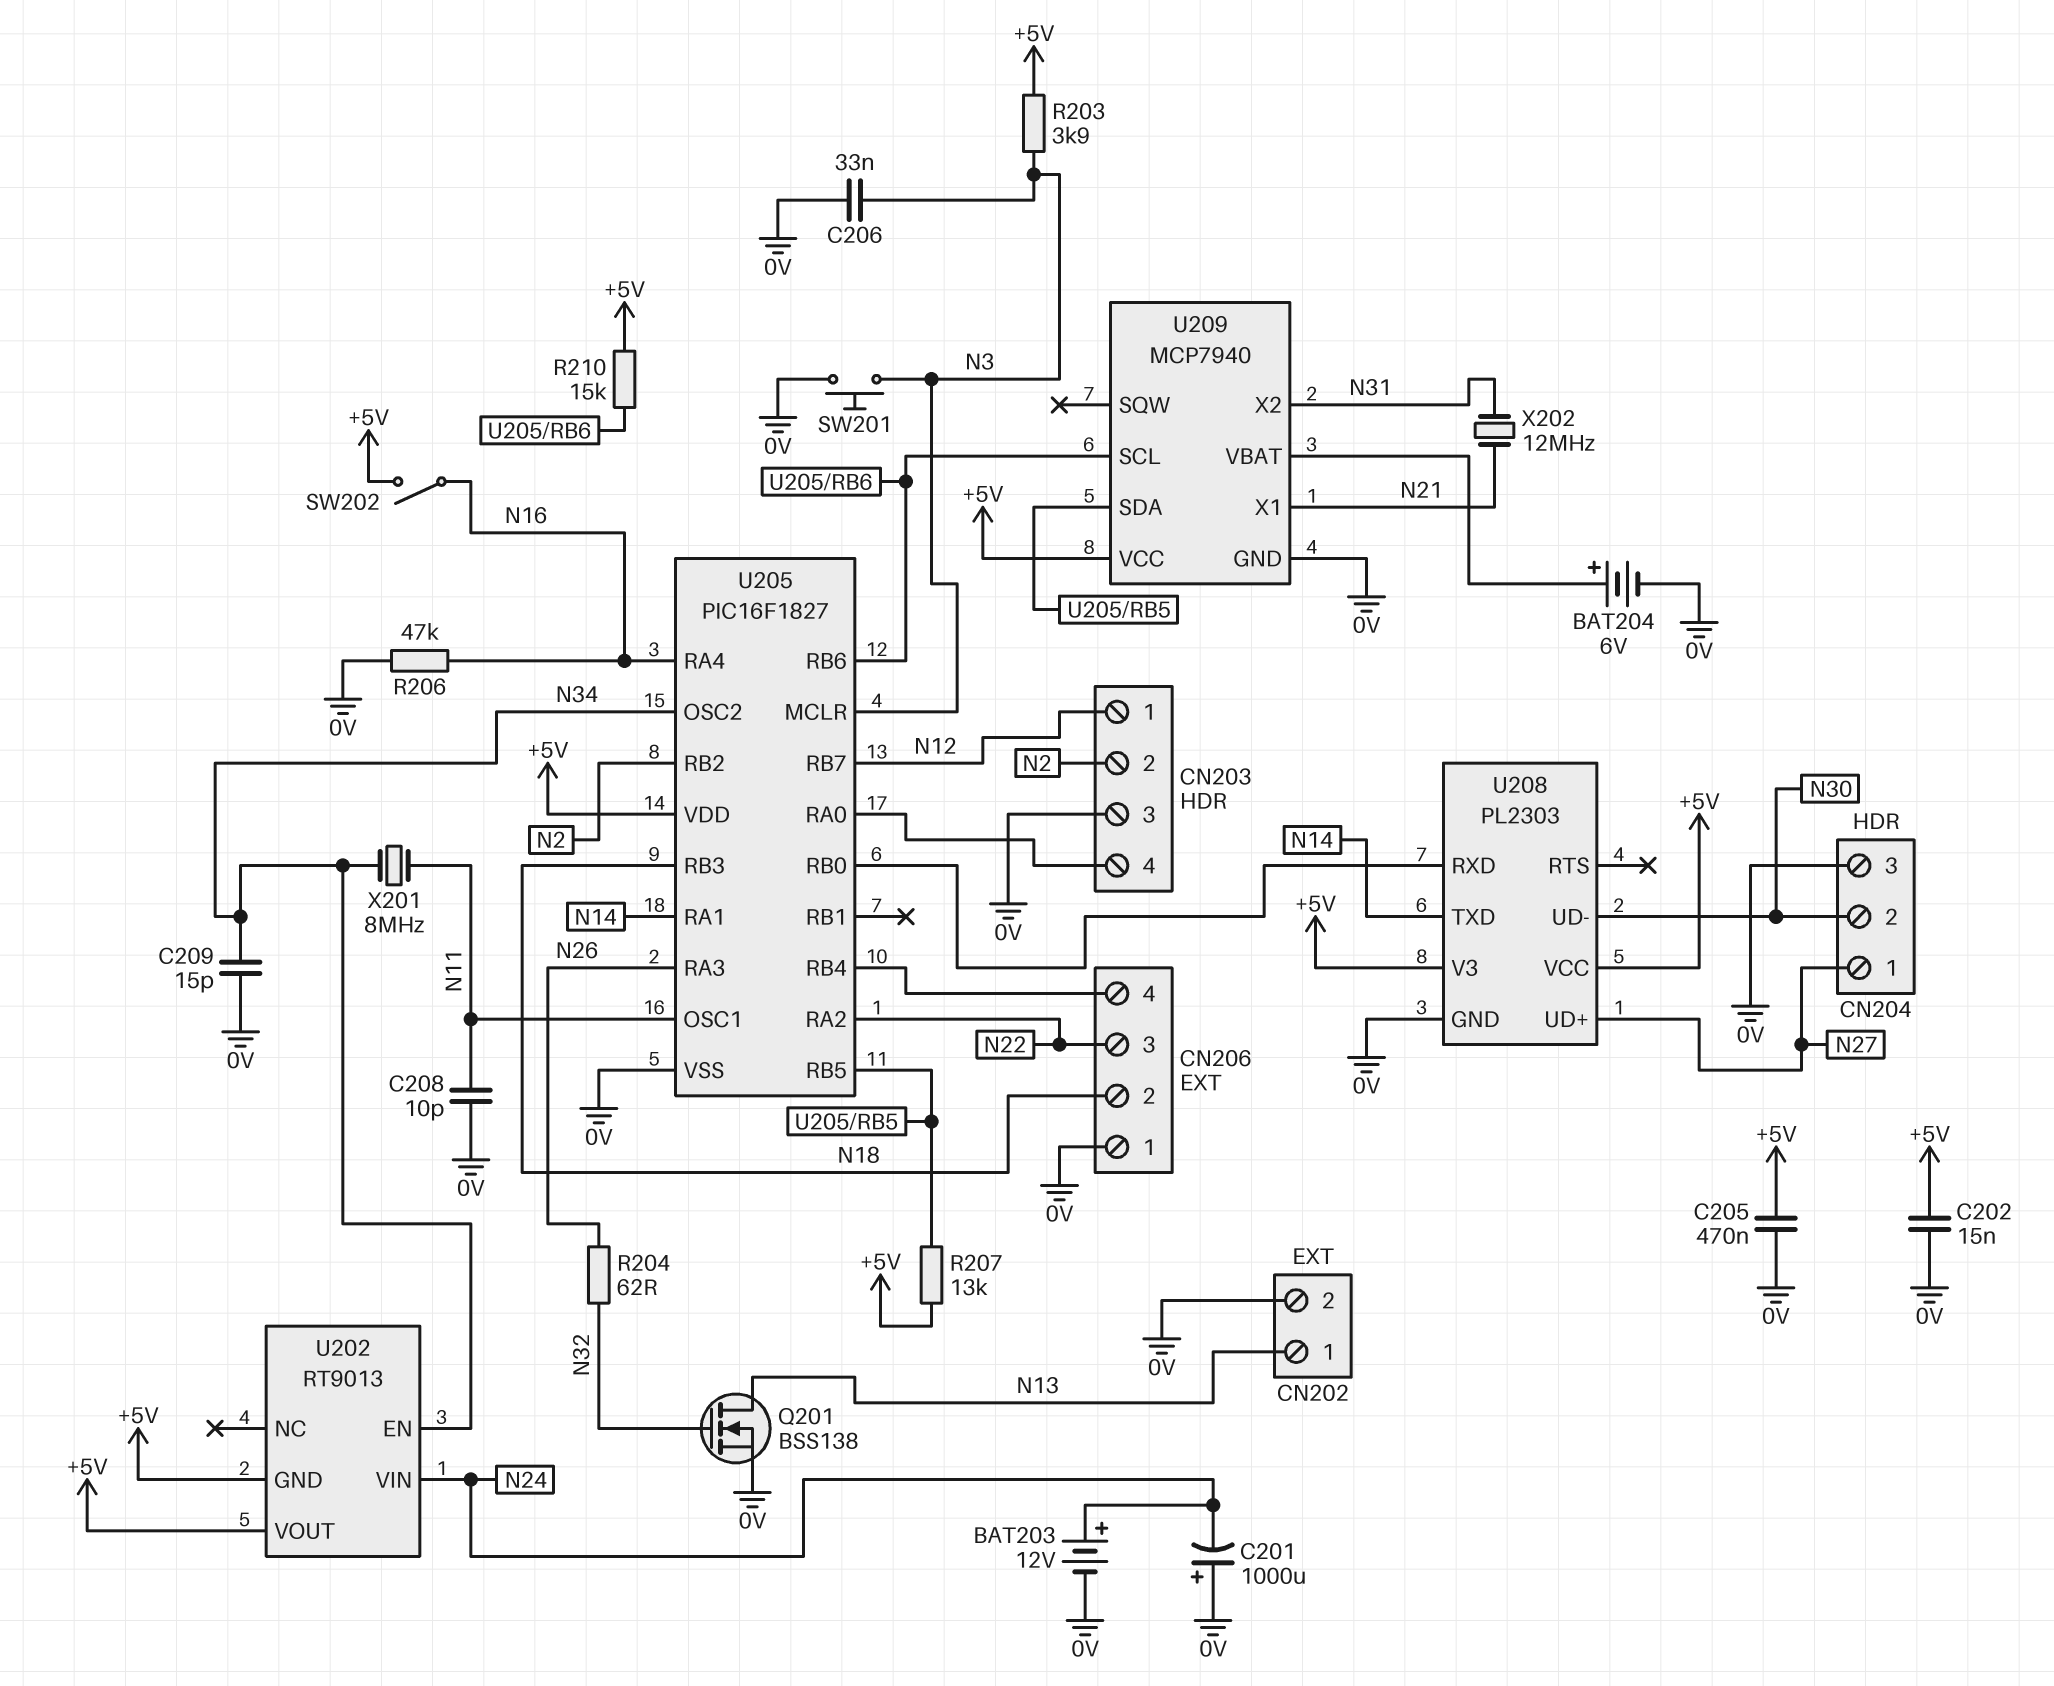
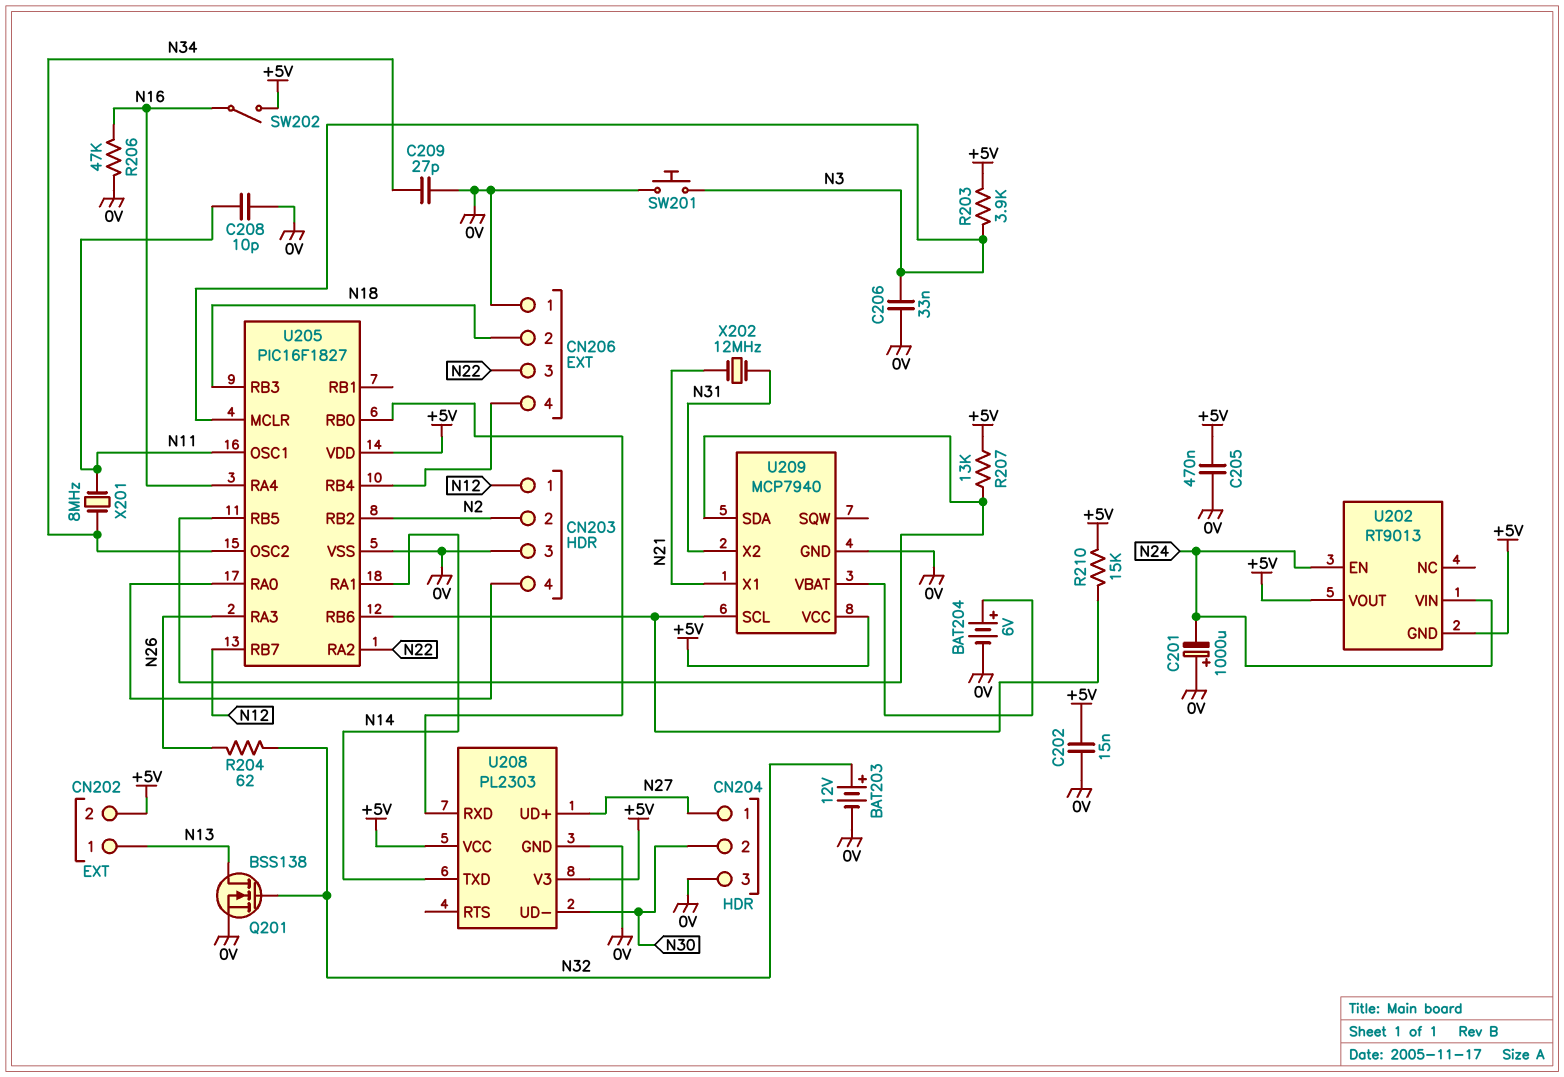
BAT203: 12V (plus N24, minus 0V) -> 12V (plus N32, minus 0V)
C209: 15pF (0V, N34) -> 27pF (0V, N34)
CN202 pin 2: 0V -> +5V
U202 pin EN: N34 -> N24

